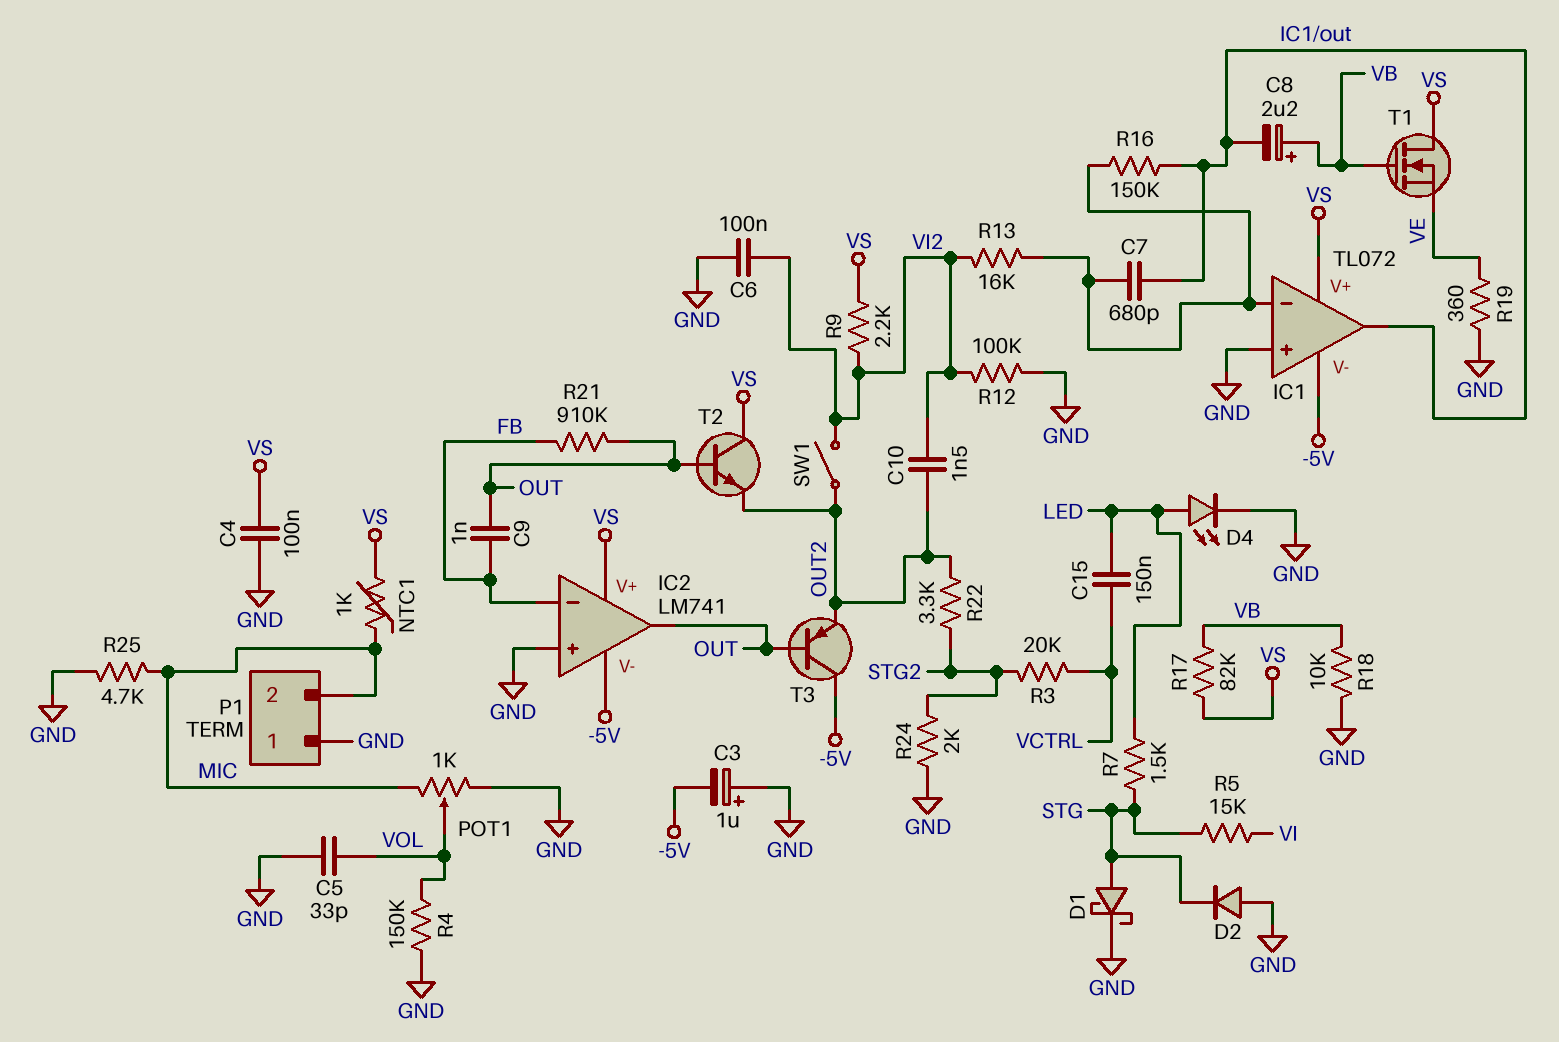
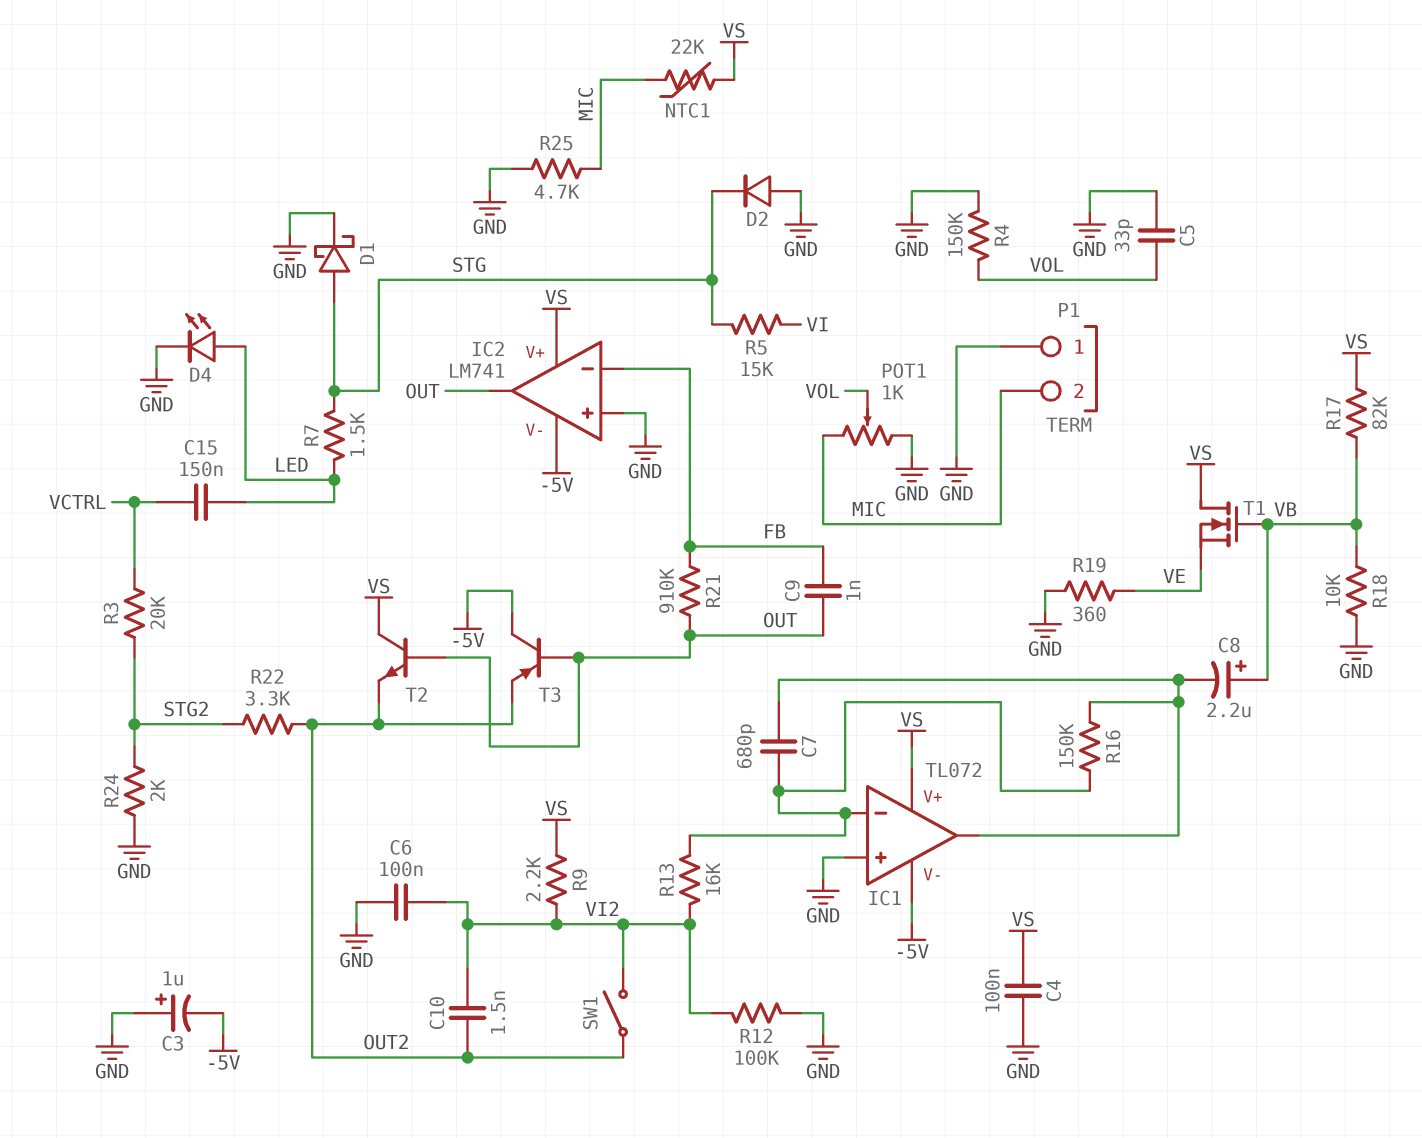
NTC1: 1k (MIC, VS) -> 22k (MIC, VS)

